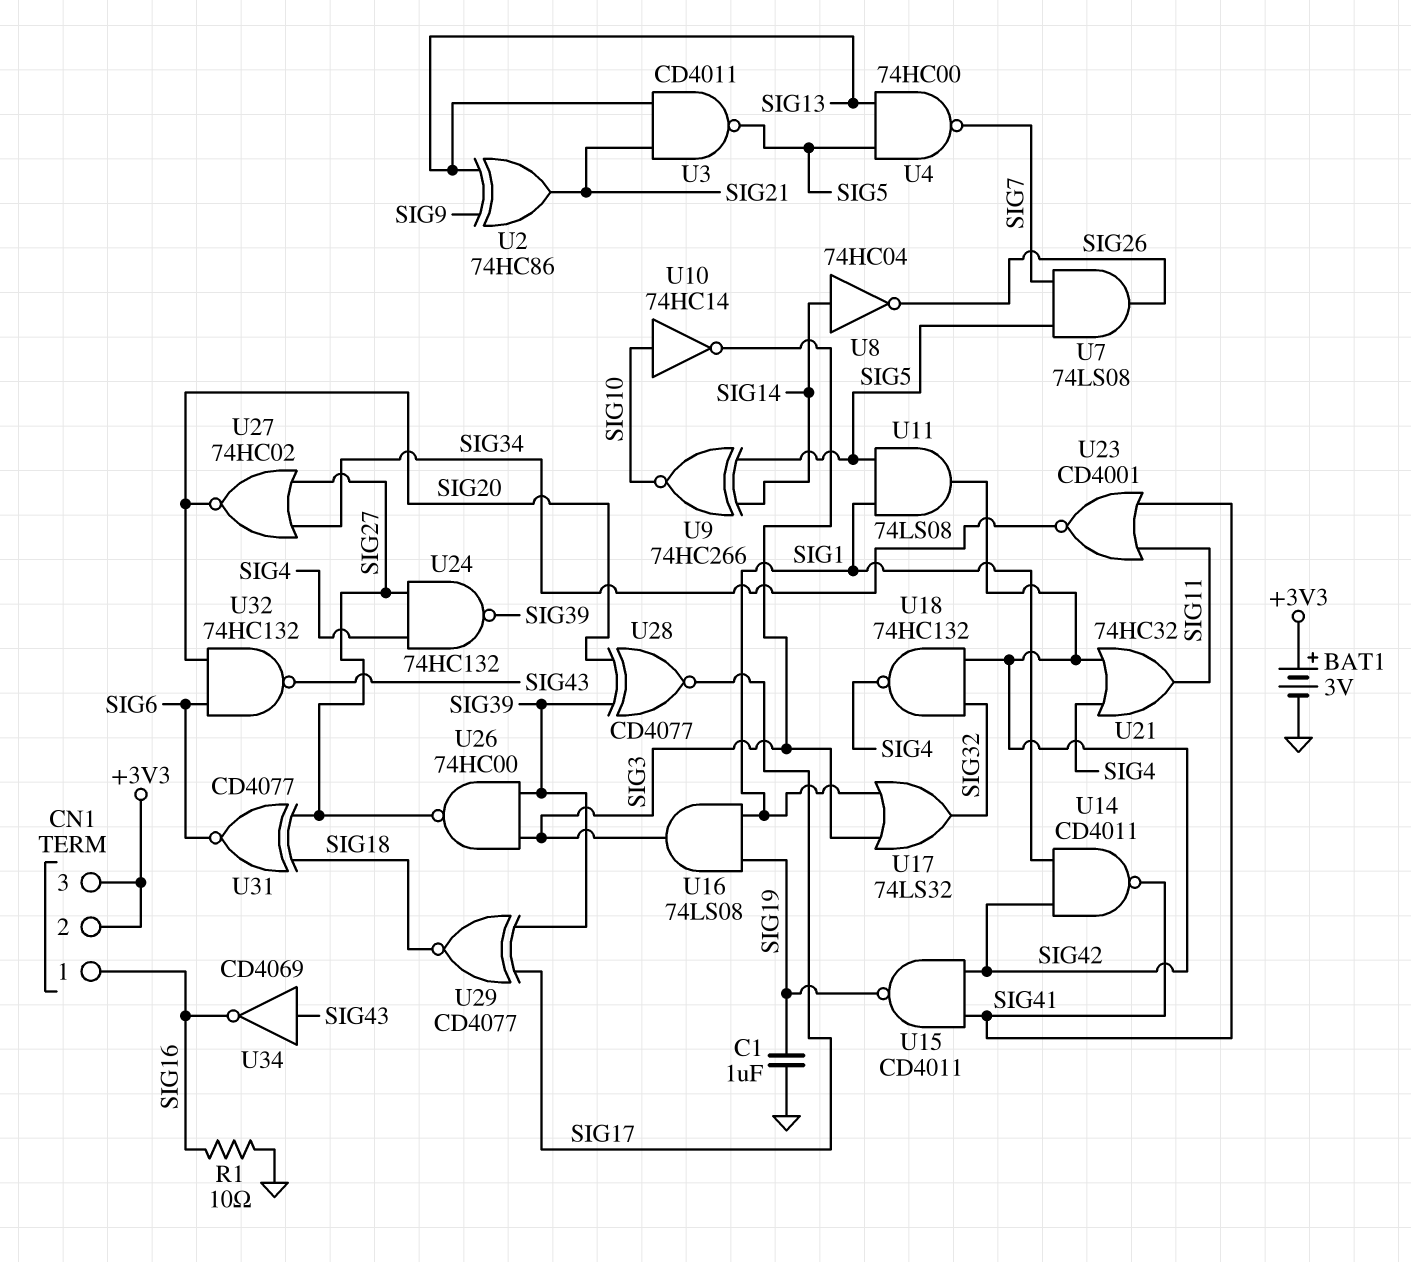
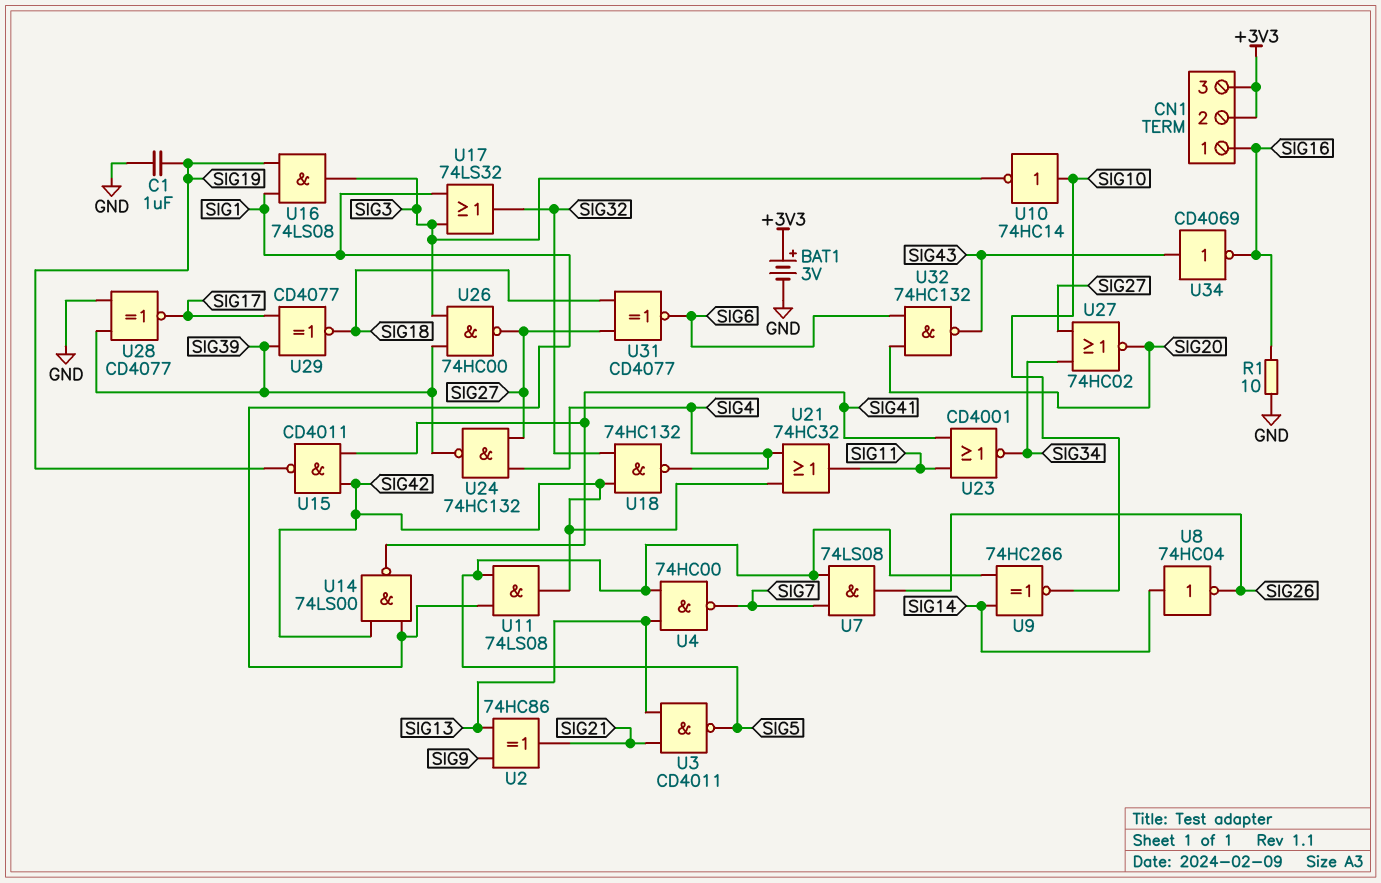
U14: NAND CD4011 (in SIG1, in SIG42, out SIG41) -> NAND 74LS00 (in SIG1, in SIG42, out SIG41)
U28: XNOR CD4077 (in SIG20, in SIG39, out SIG17) -> XNOR CD4077 (in GND, in SIG39, out SIG17)

